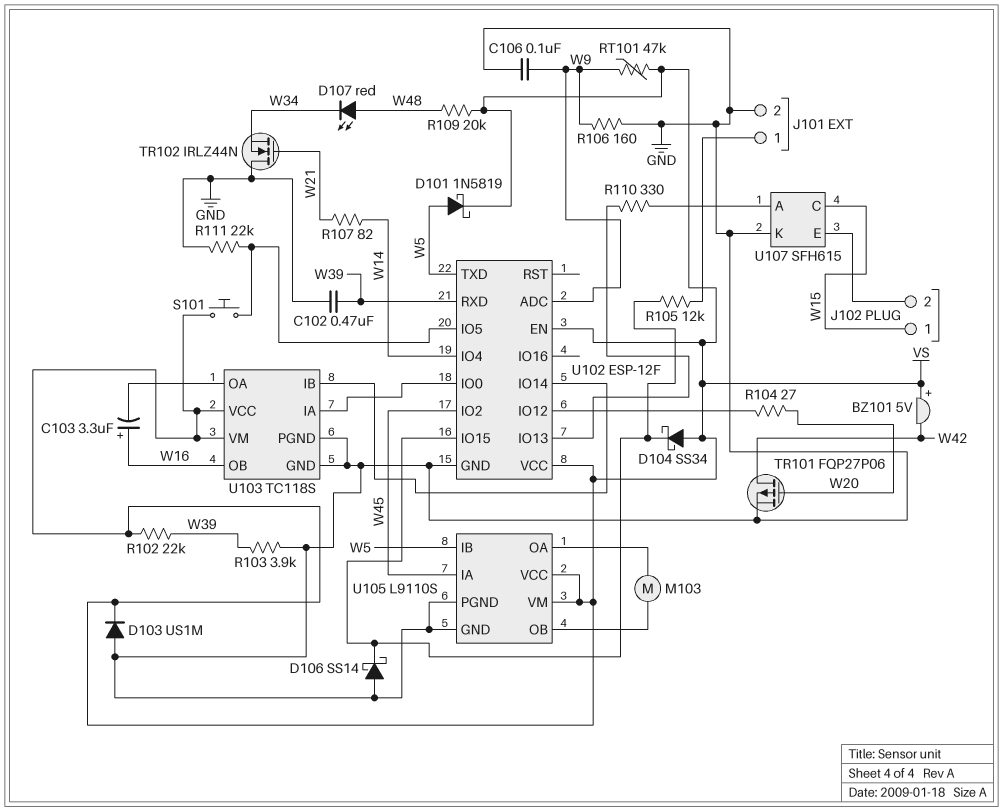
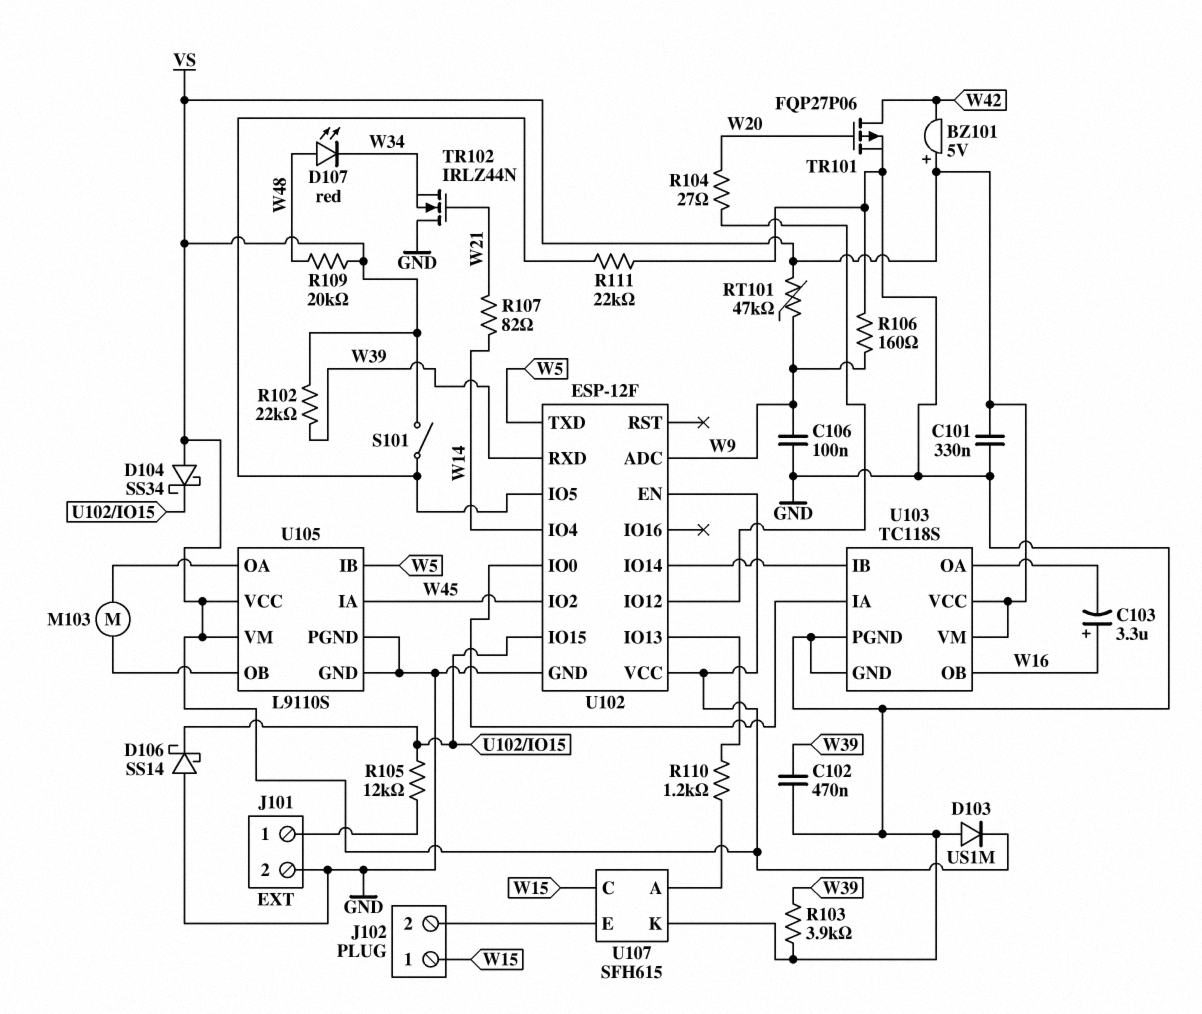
C101: none -> 330nF (GND, VS)
D101: schottky 1N5819 (A W5, K VS) -> none
R110: 330 (U102/IO13, U107/A) -> 1.2k (U102/IO13, U107/A)
S101: button (U102/IO5, VS) -> switch (U102/IO5, VS)

